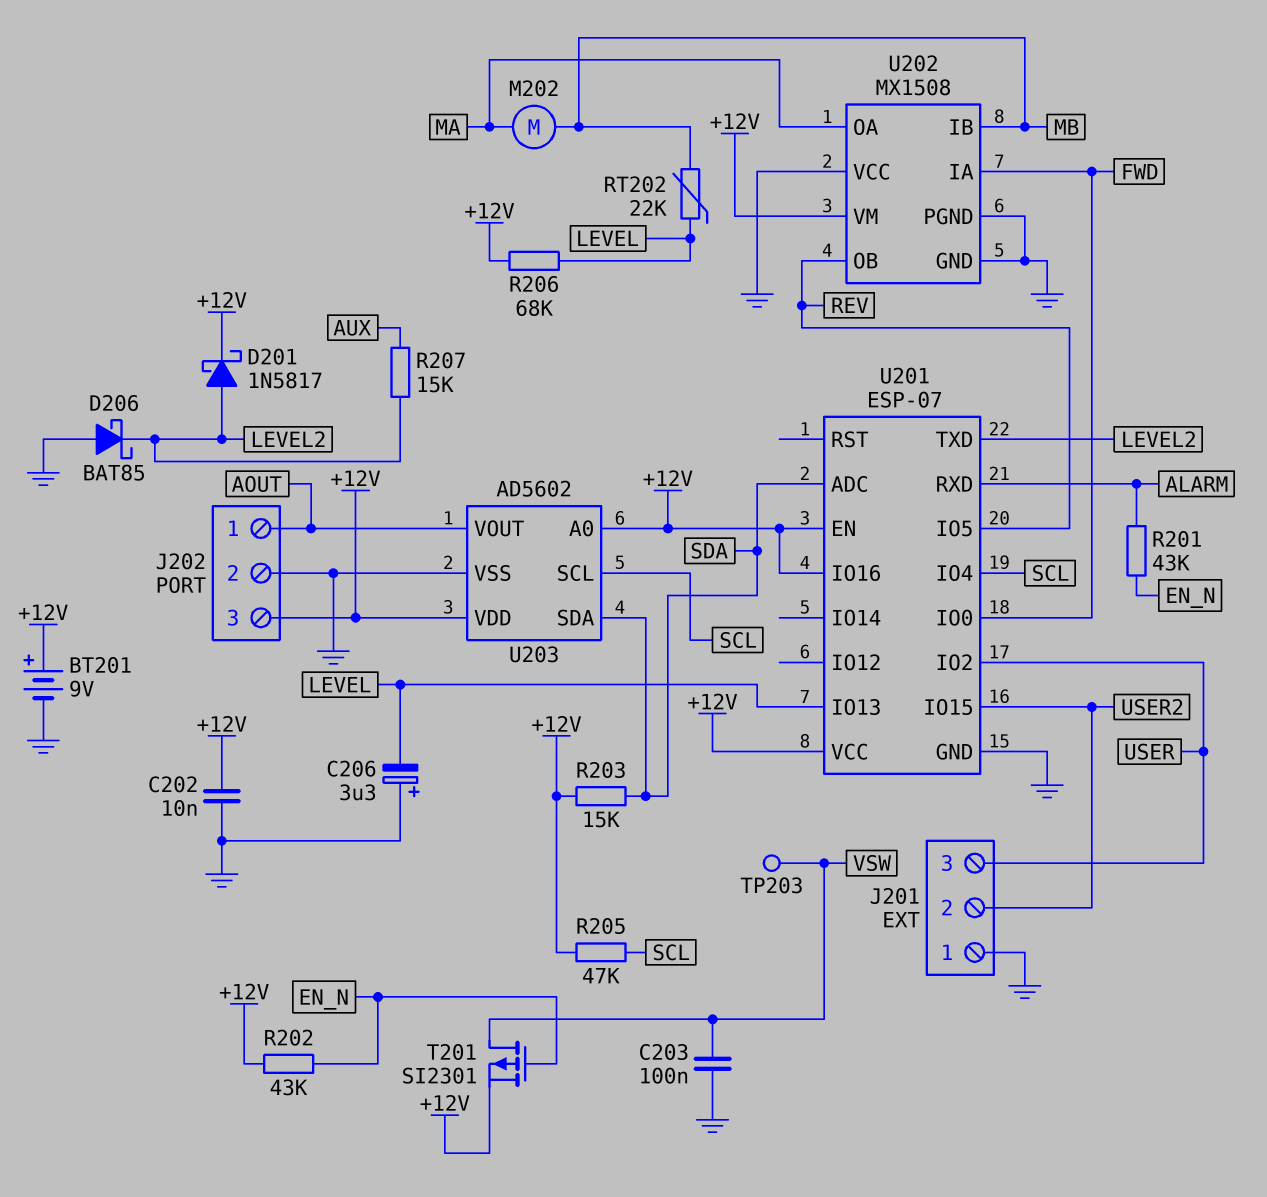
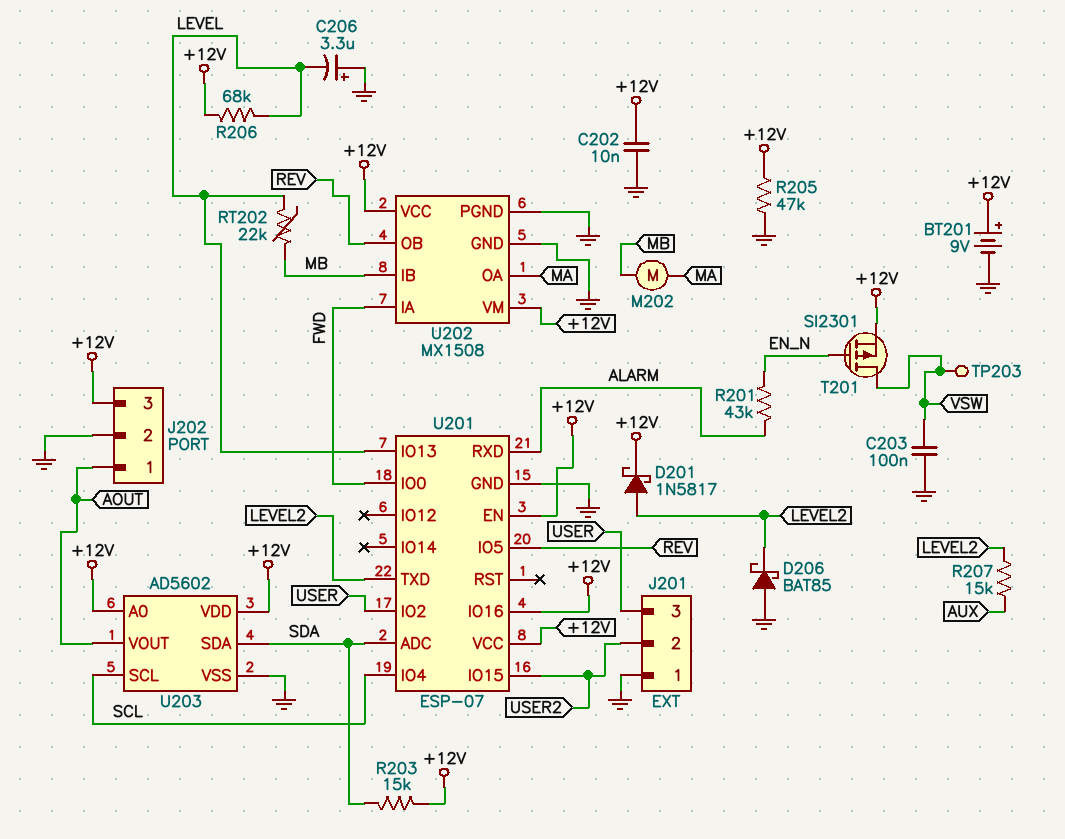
R202: 43k (+12V, EN_N) -> none
R205: 47k (+12V, SCL) -> 47k (+12V, GND)
U202 pin VCC: GND -> +12V

